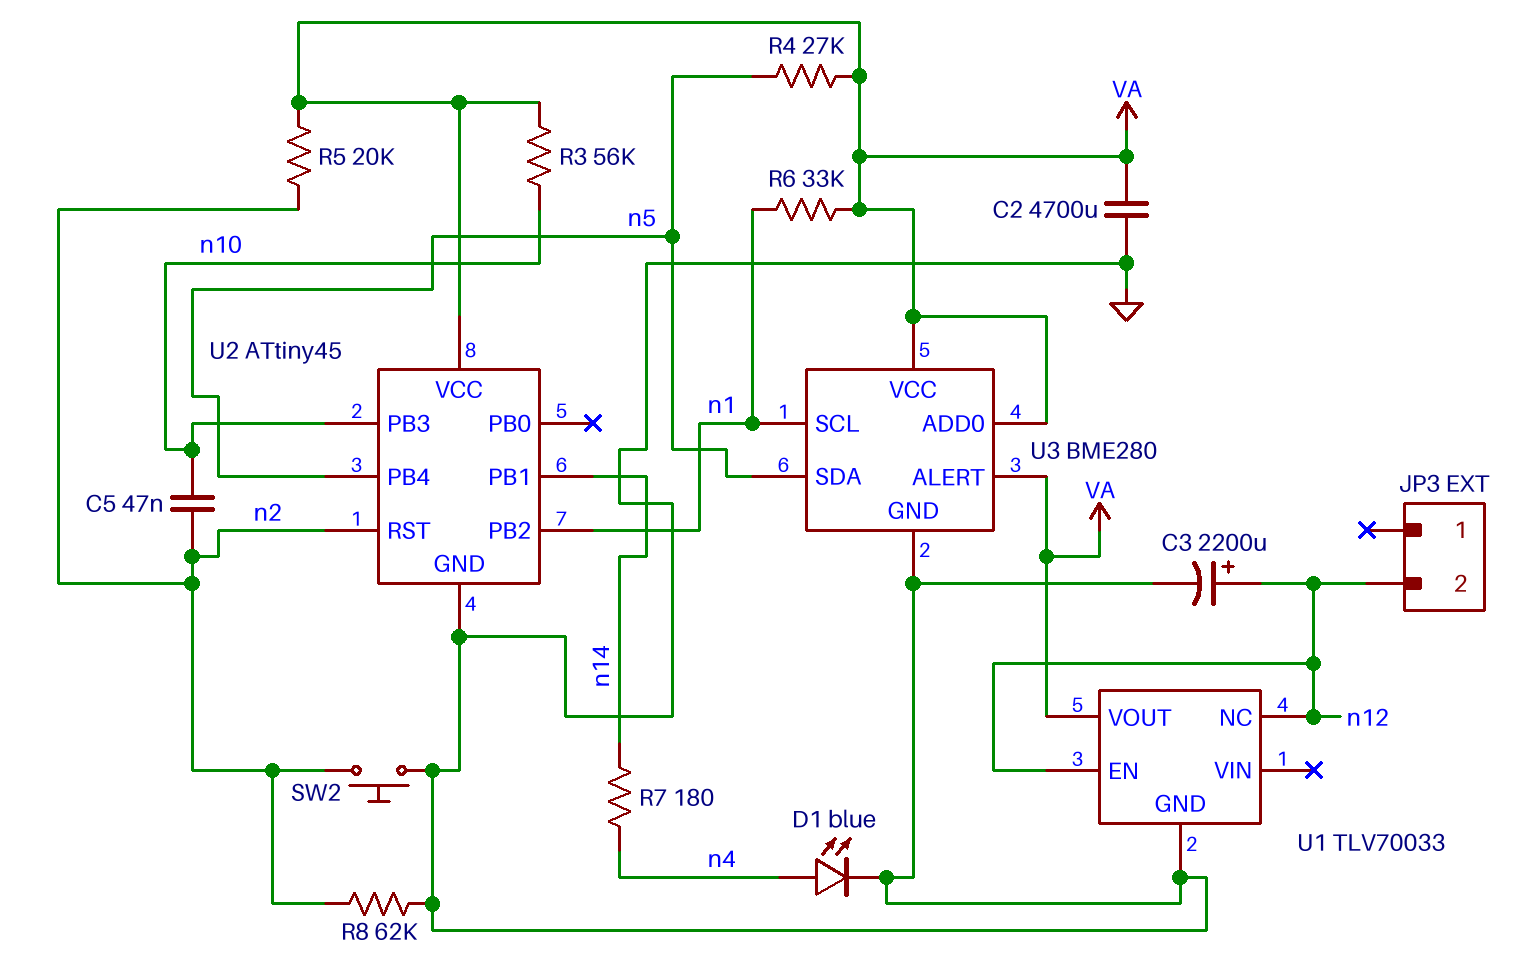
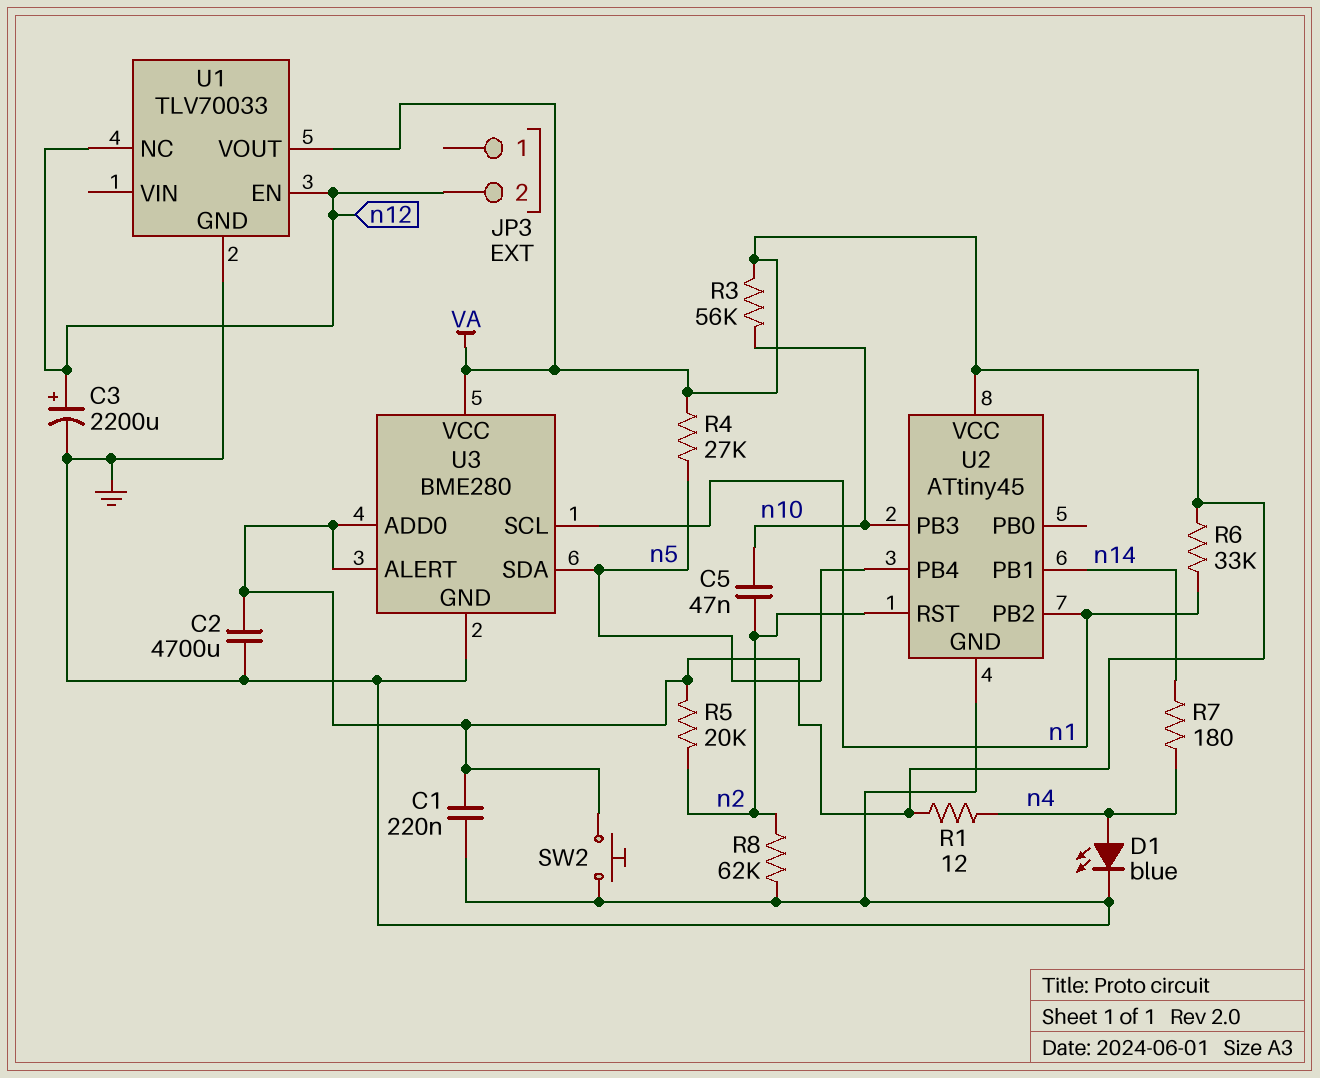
C1: none -> 220nF (GND, VA)
R1: none -> 12 (VA, n4)
SW2: button (GND, n2) -> button (GND, VA)

